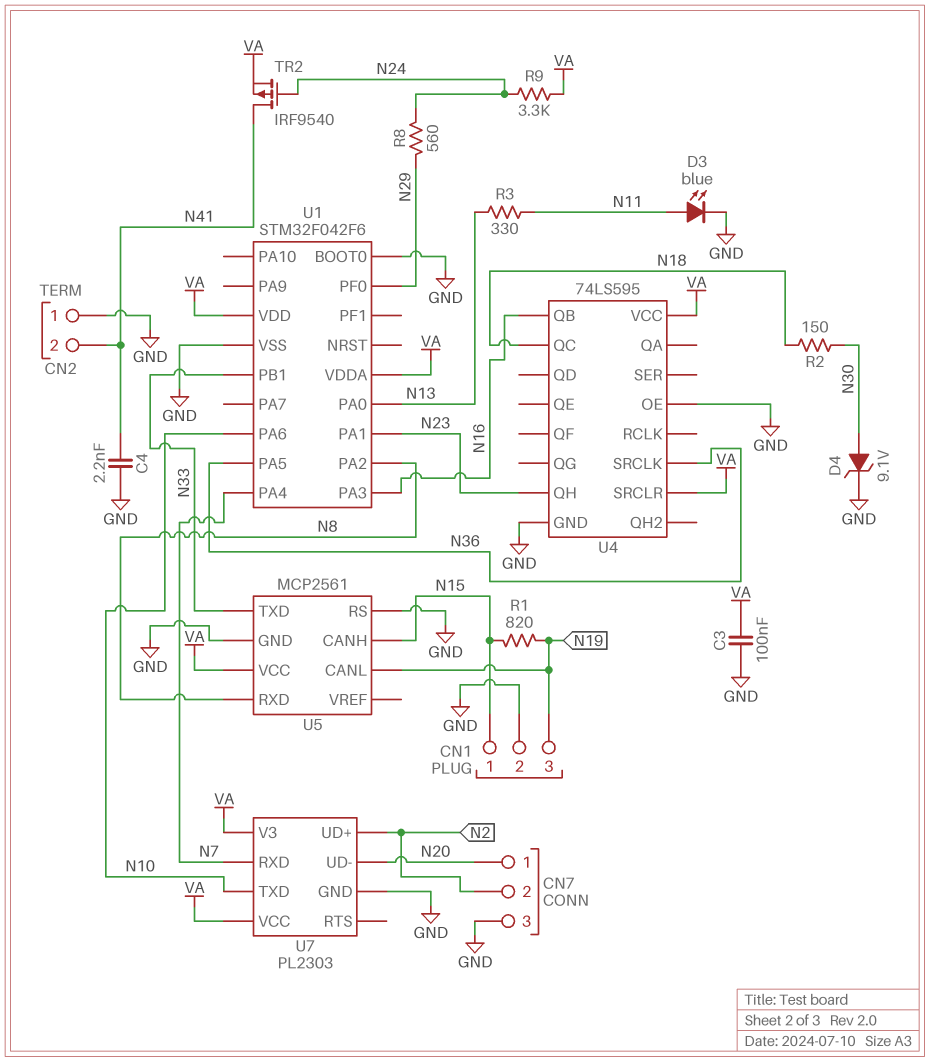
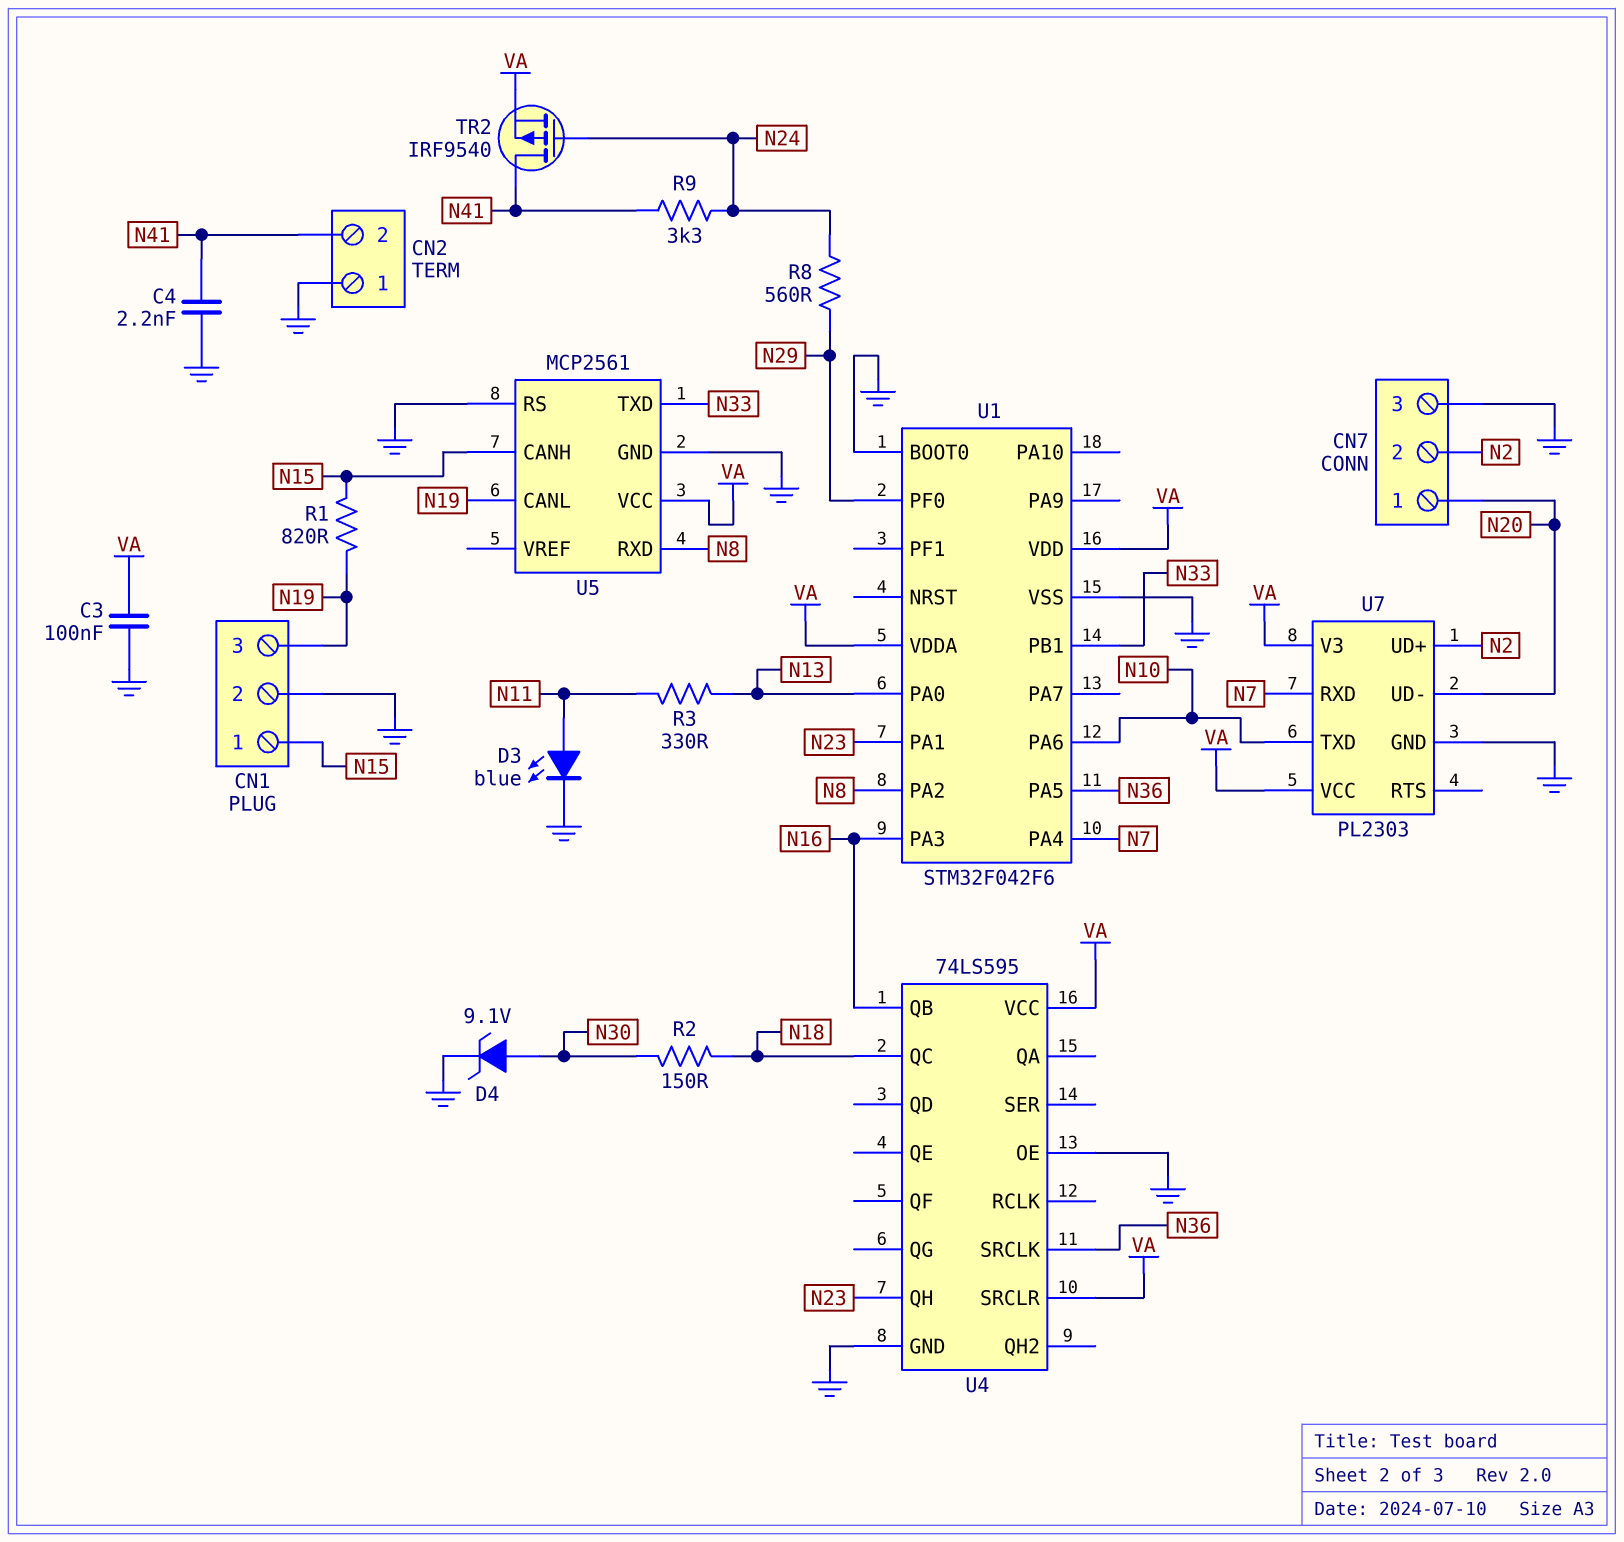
R9: 3.3k (N24, VA) -> 3.3k (N24, N41)

